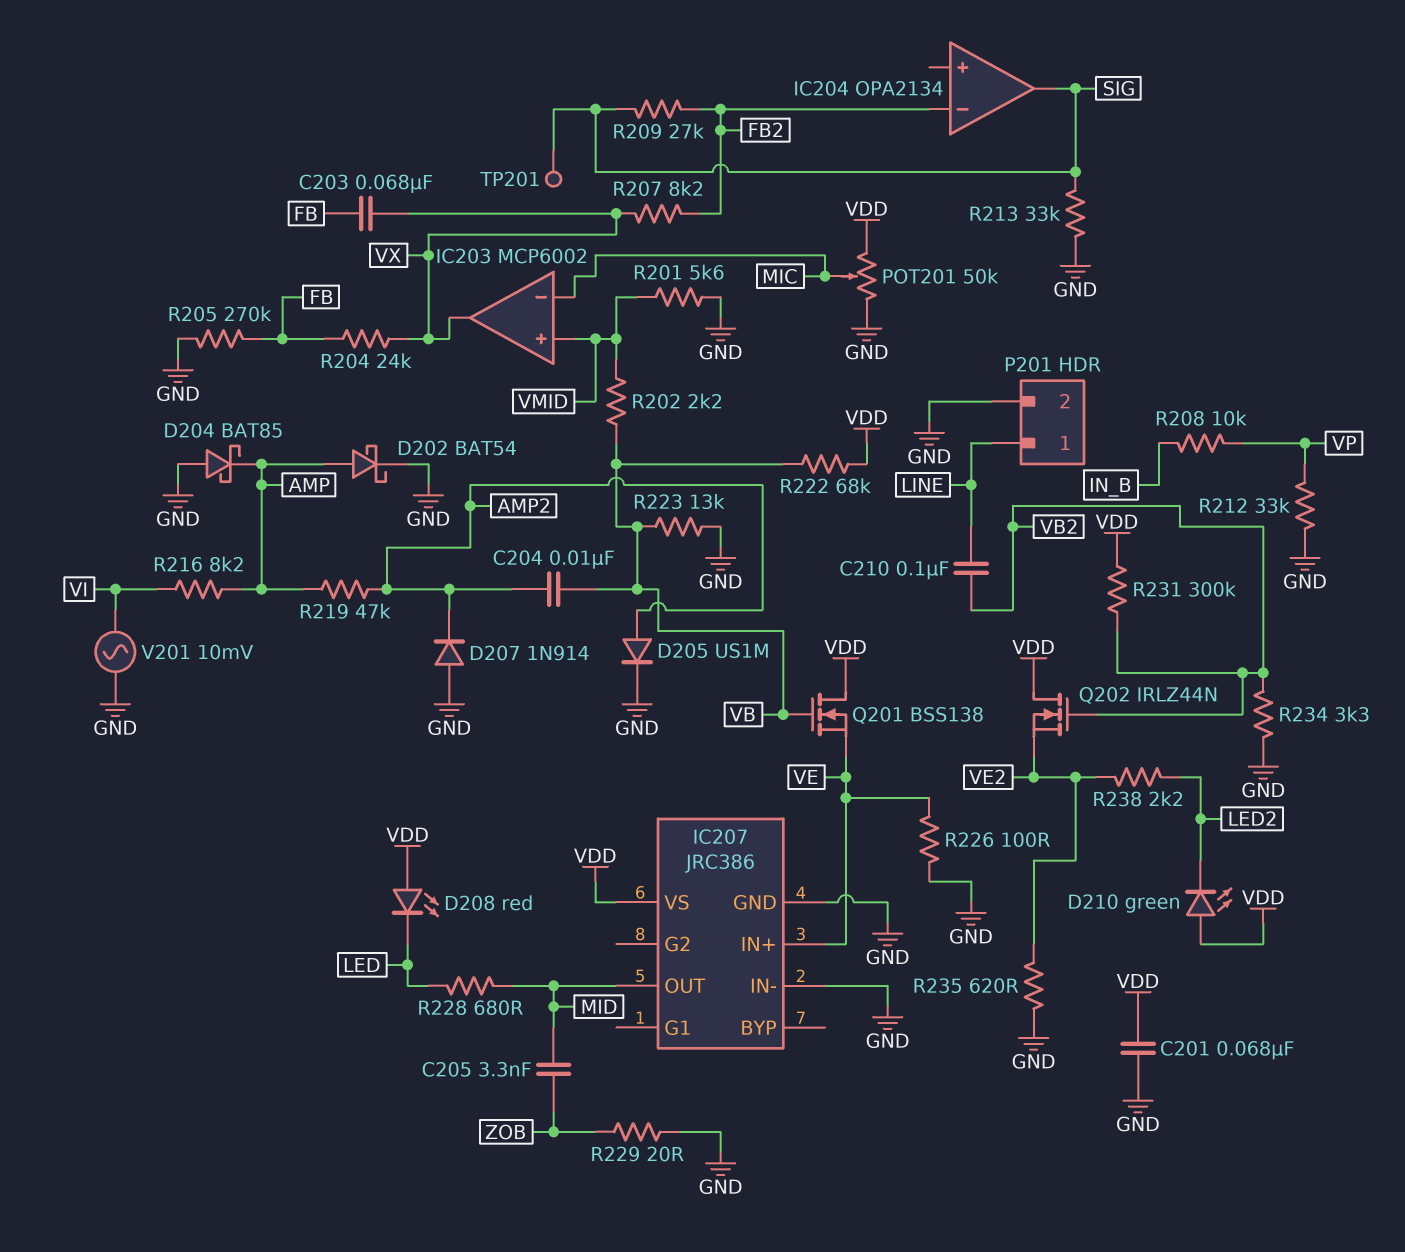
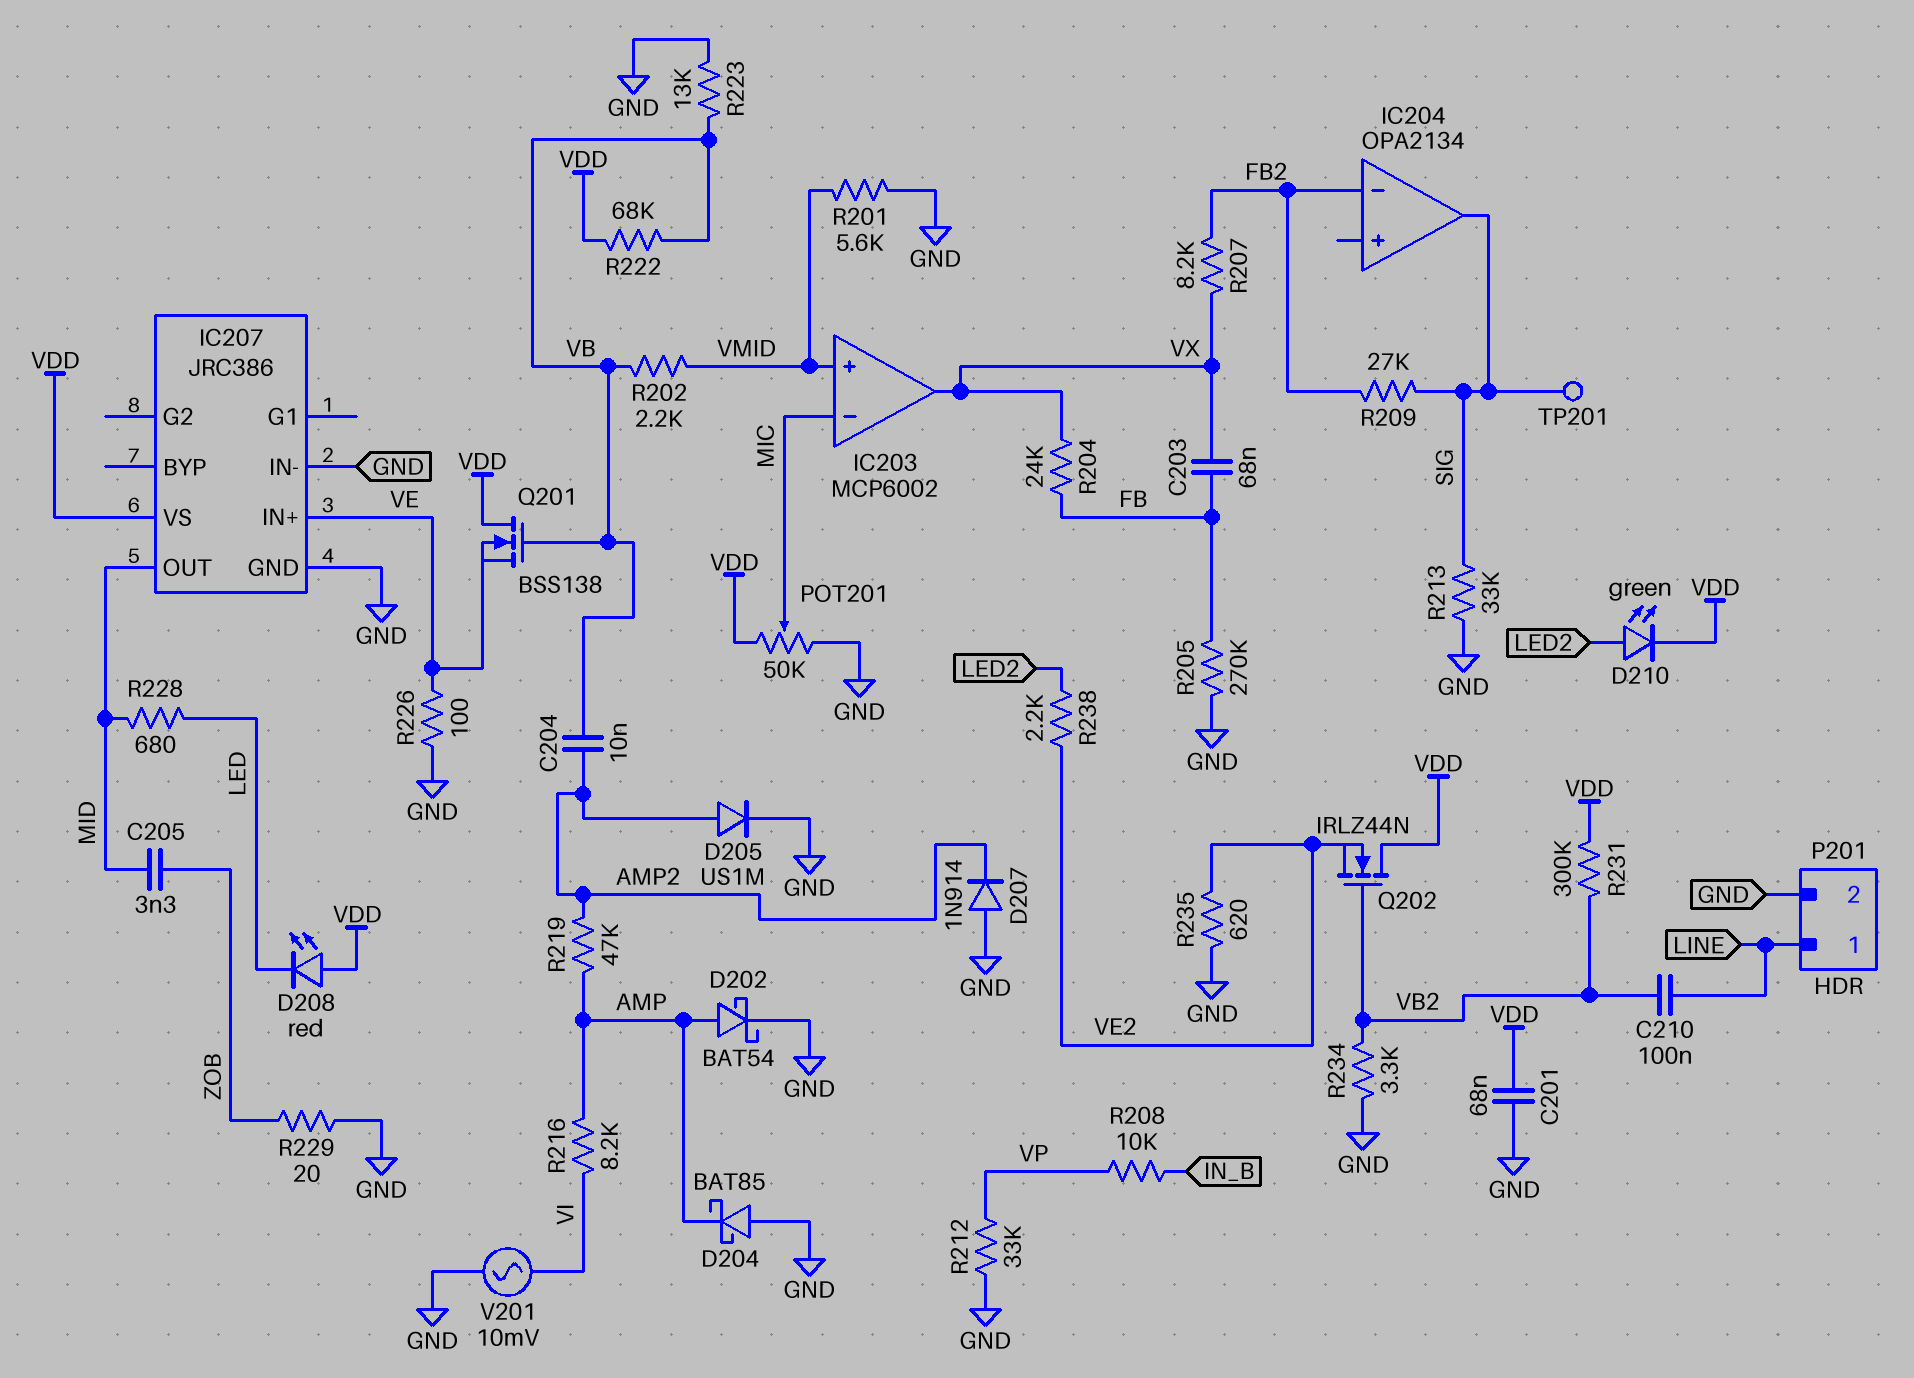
D210: LED green (A VDD, K LED2) -> LED green (A LED2, K VDD)

